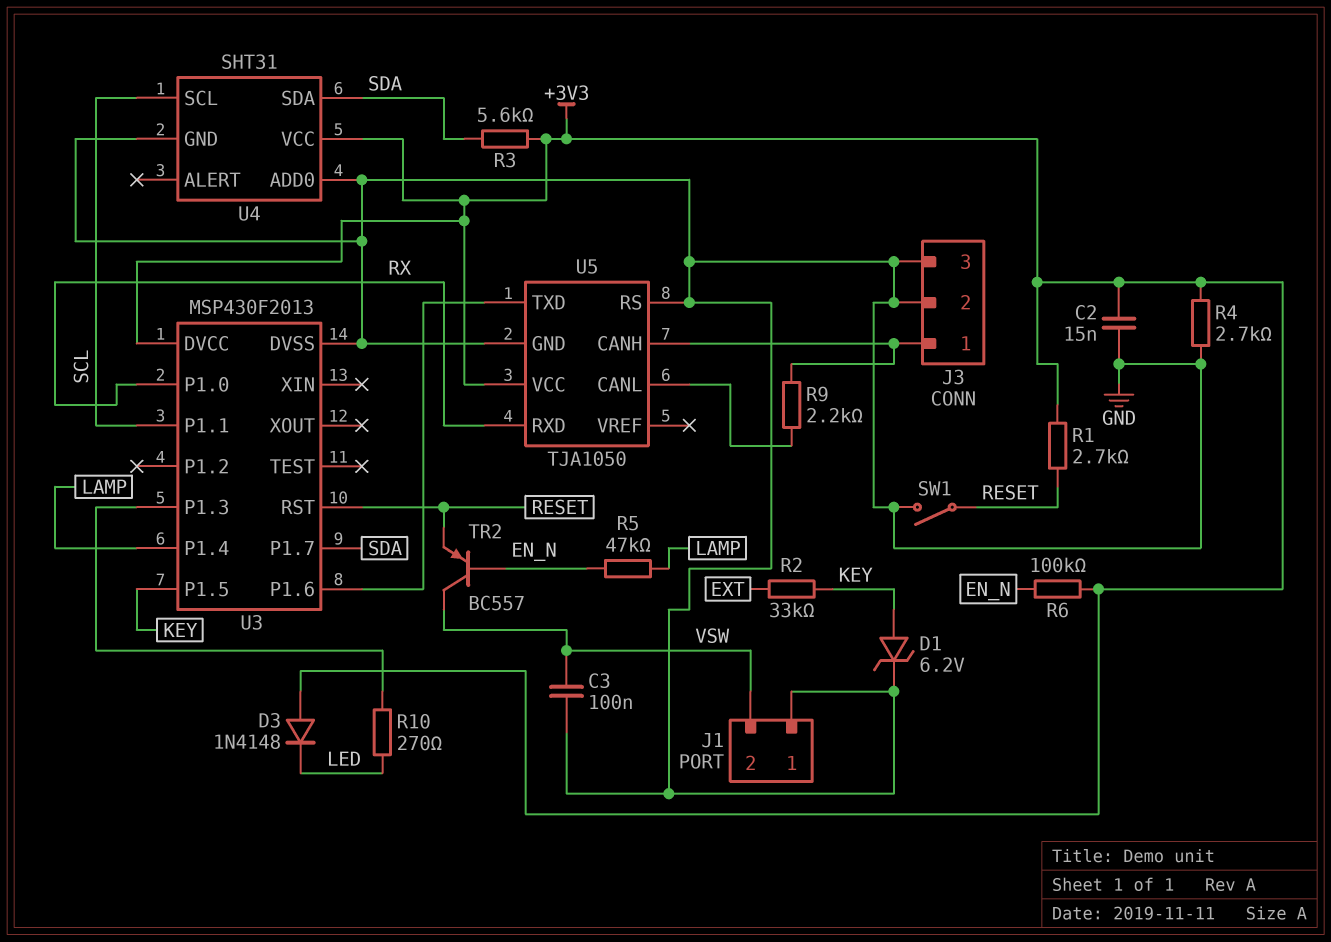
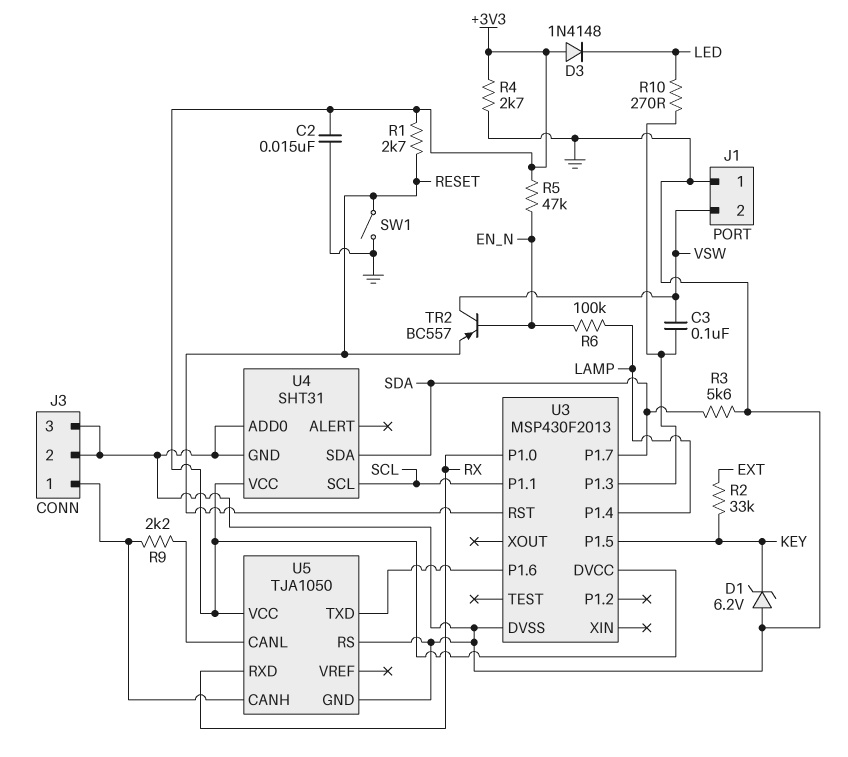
C3: 100nF (GND, VSW) -> 100nF (U3/P1.3, VSW)
D1: zener 6.2V (A KEY, K GND) -> zener 6.2V (A GND, K KEY)
R3: 5.6k (+3V3, SDA) -> 5.6k (GND, SDA)
R5: 47k (EN_N, LAMP) -> 47k (+3V3, EN_N)
R6: 100k (+3V3, EN_N) -> 100k (EN_N, LAMP)

